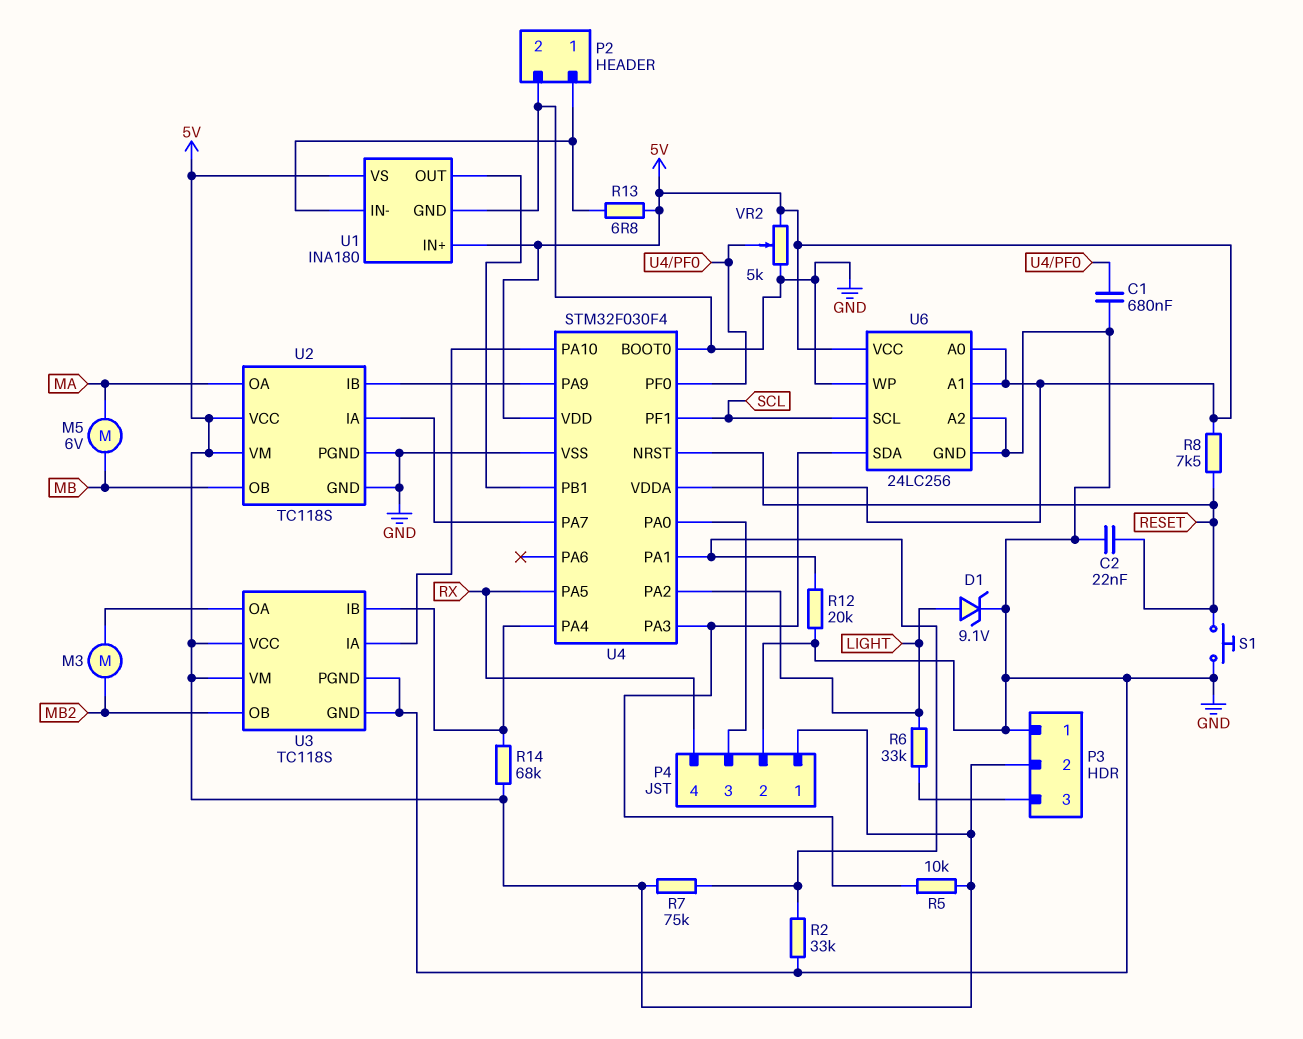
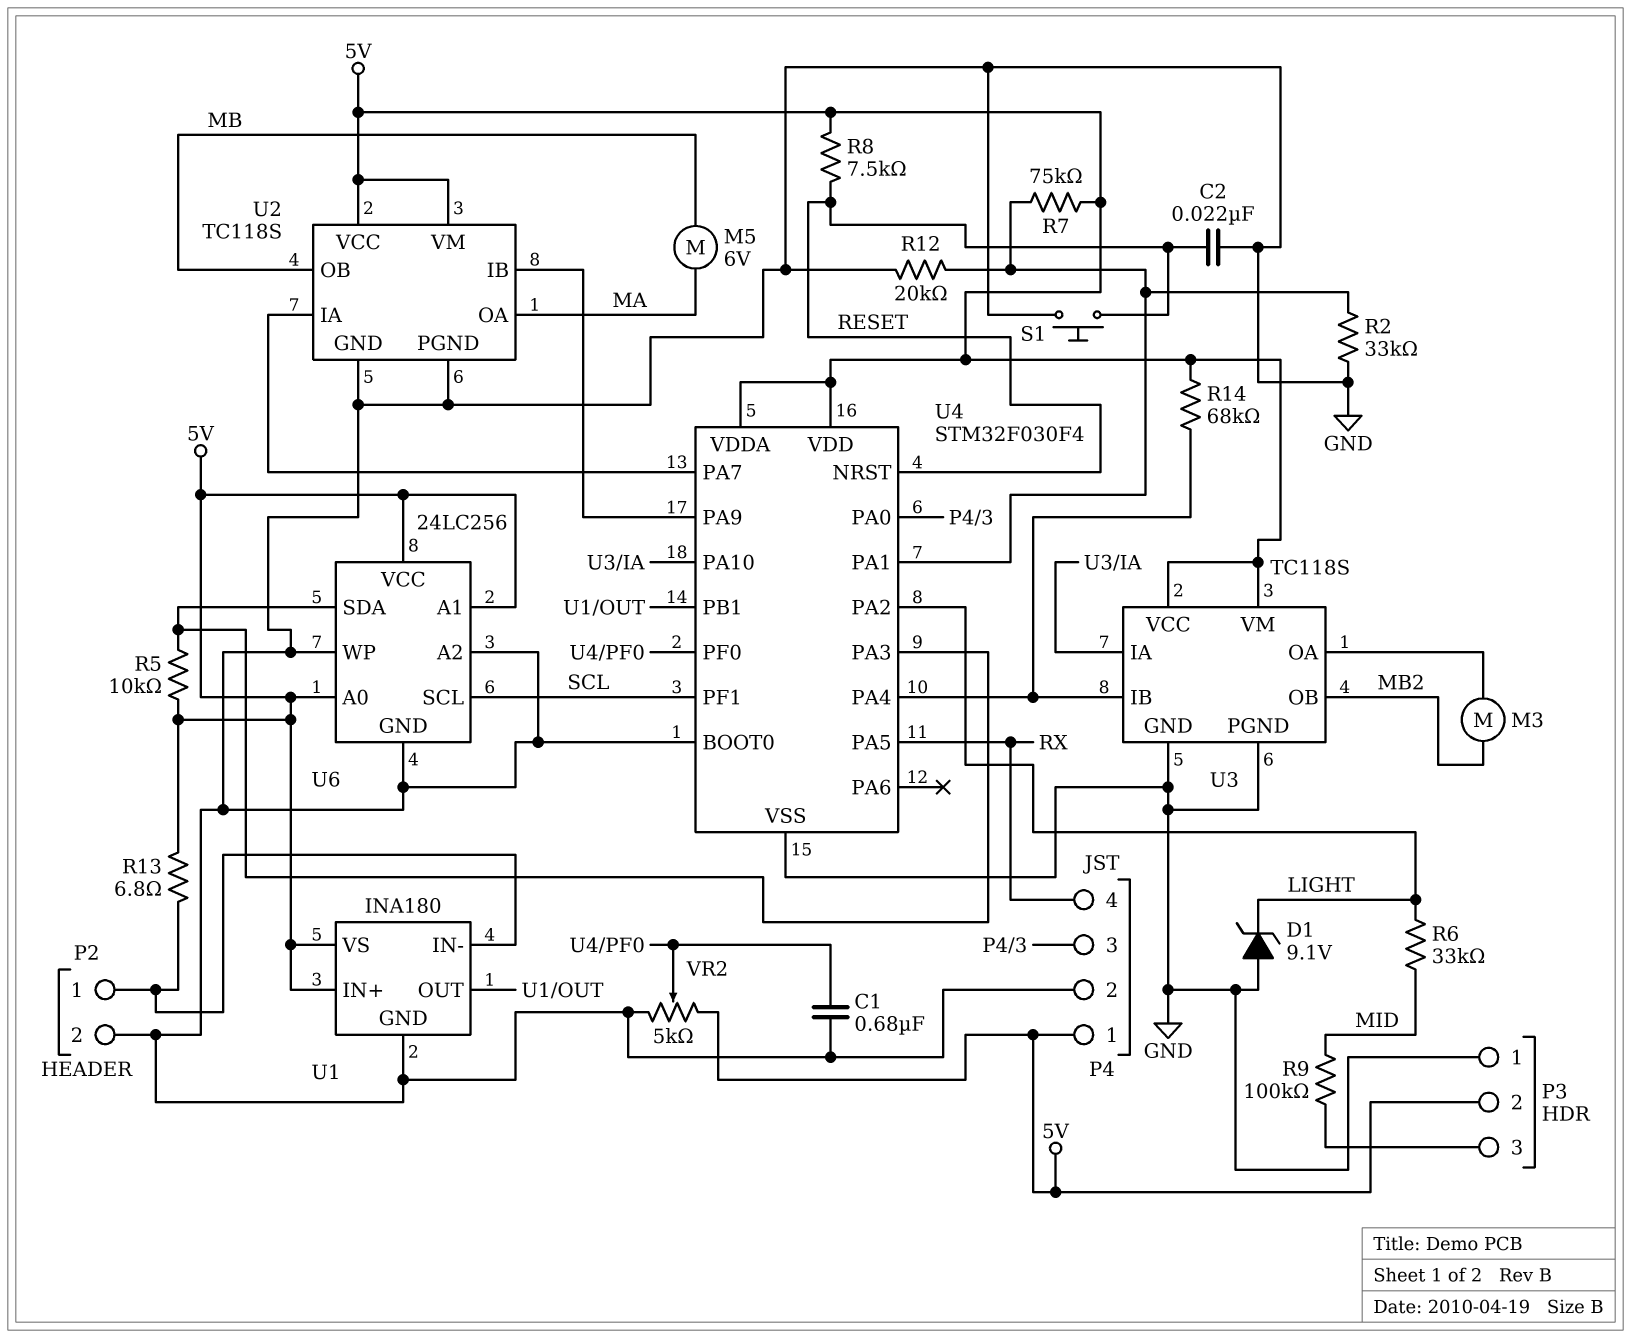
D1: zener 9.1V (A LIGHT, K GND) -> zener 9.1V (A GND, K LIGHT)
R6: 33k (LIGHT, P3/3) -> 33k (LIGHT, MID)
R9: none -> 100k (MID, P3/3)

